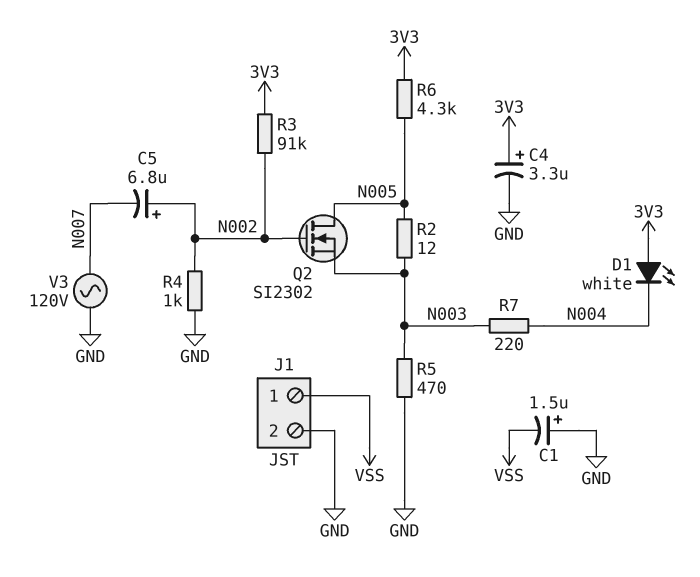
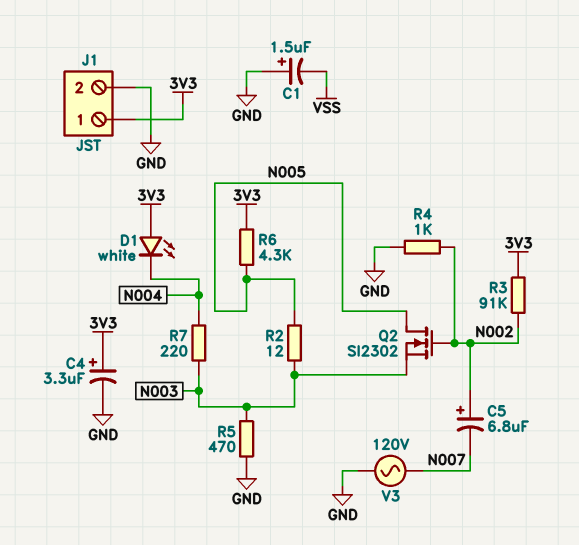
J1 pin 1: VSS -> 3V3

